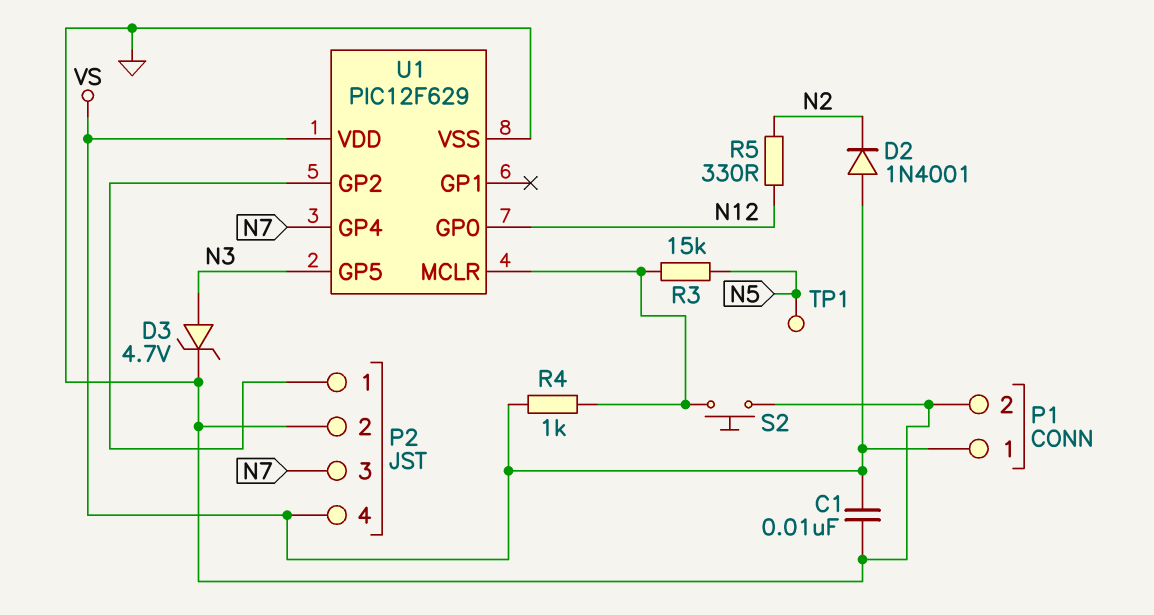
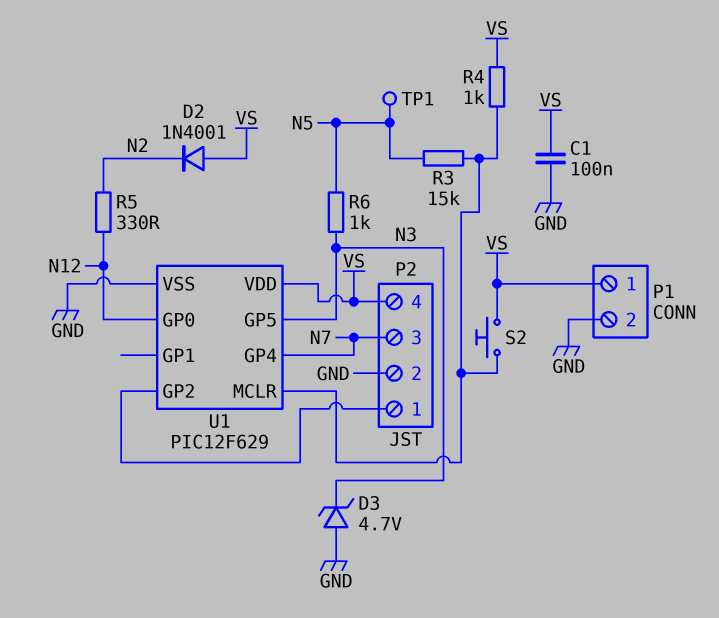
C1: 10nF (GND, VS) -> 100nF (GND, VS)
D3: zener 4.7V (A N3, K GND) -> zener 4.7V (A GND, K N3)
R6: none -> 1k (N3, N5)
S2: button (GND, U1/MCLR) -> button (U1/MCLR, VS)

